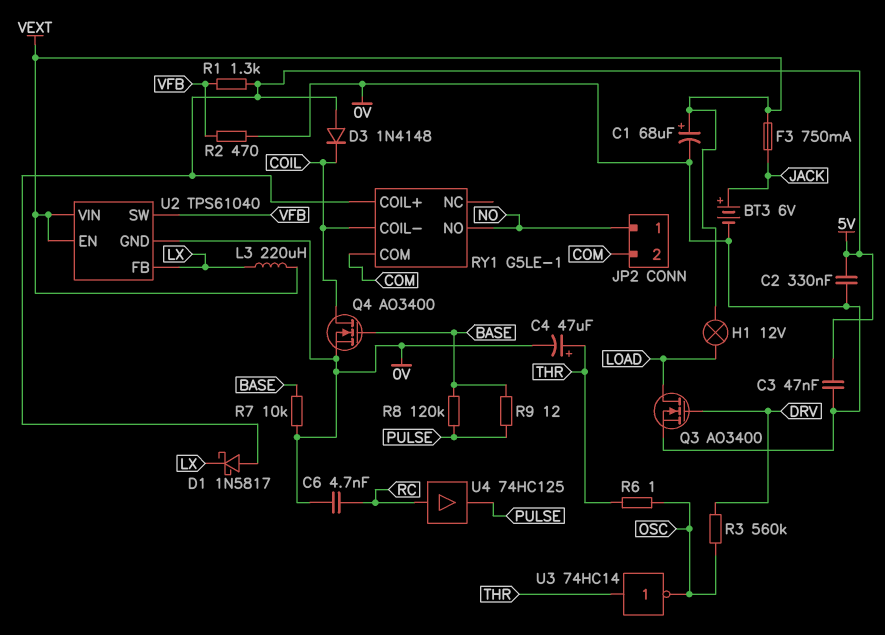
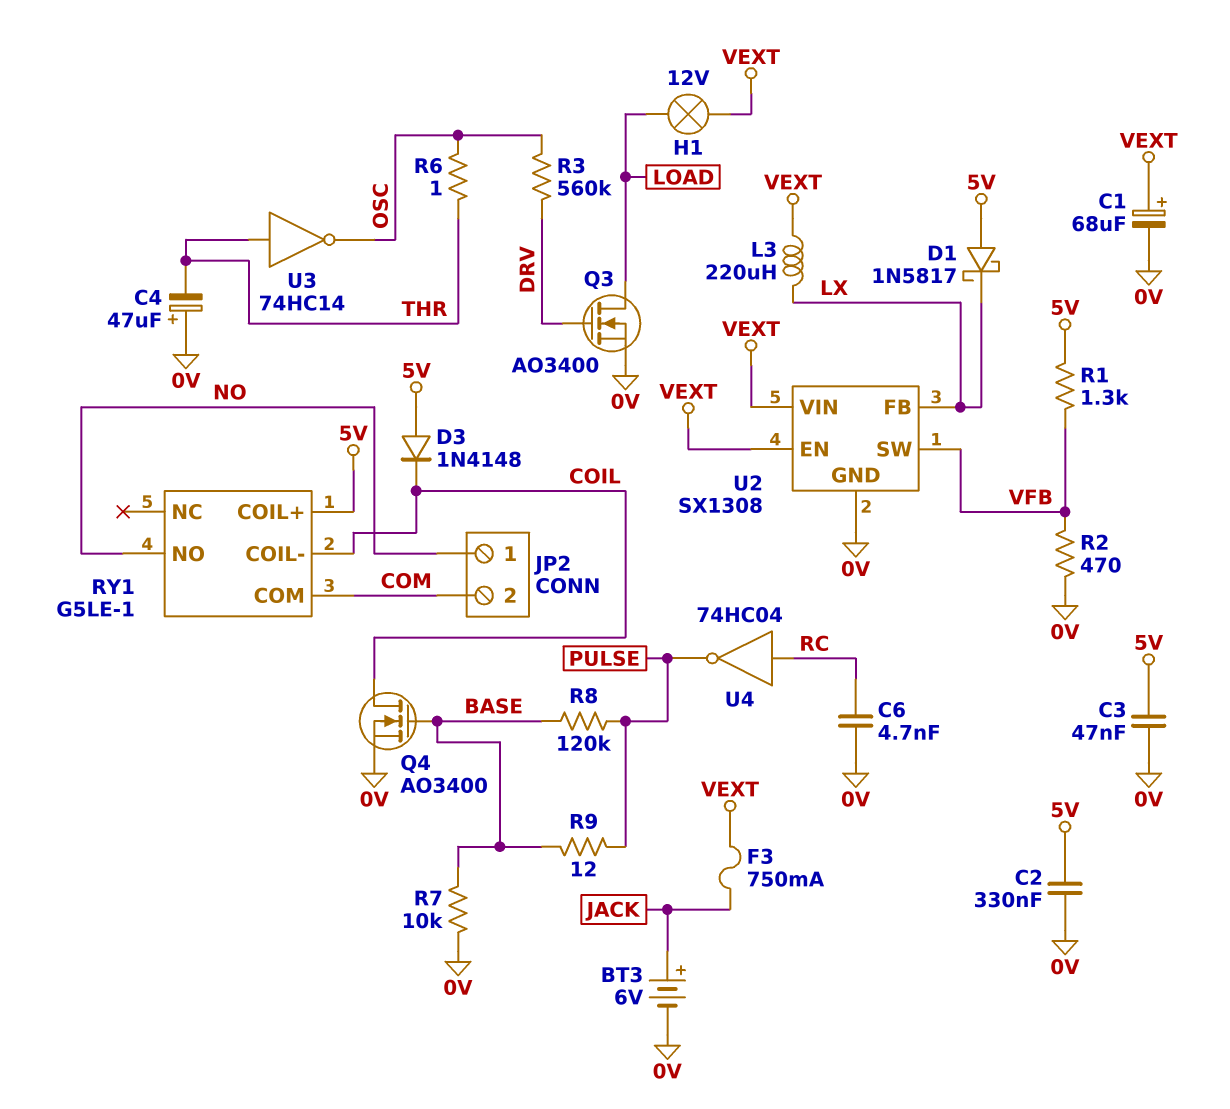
C4: 47uF (plus THR, minus 0V) -> 47uF (plus 0V, minus THR)
U2: TPS61040 -> SX1308
U4: buffer 74HC125 (in RC, out PULSE) -> NOT 74HC04 (in RC, out PULSE)

